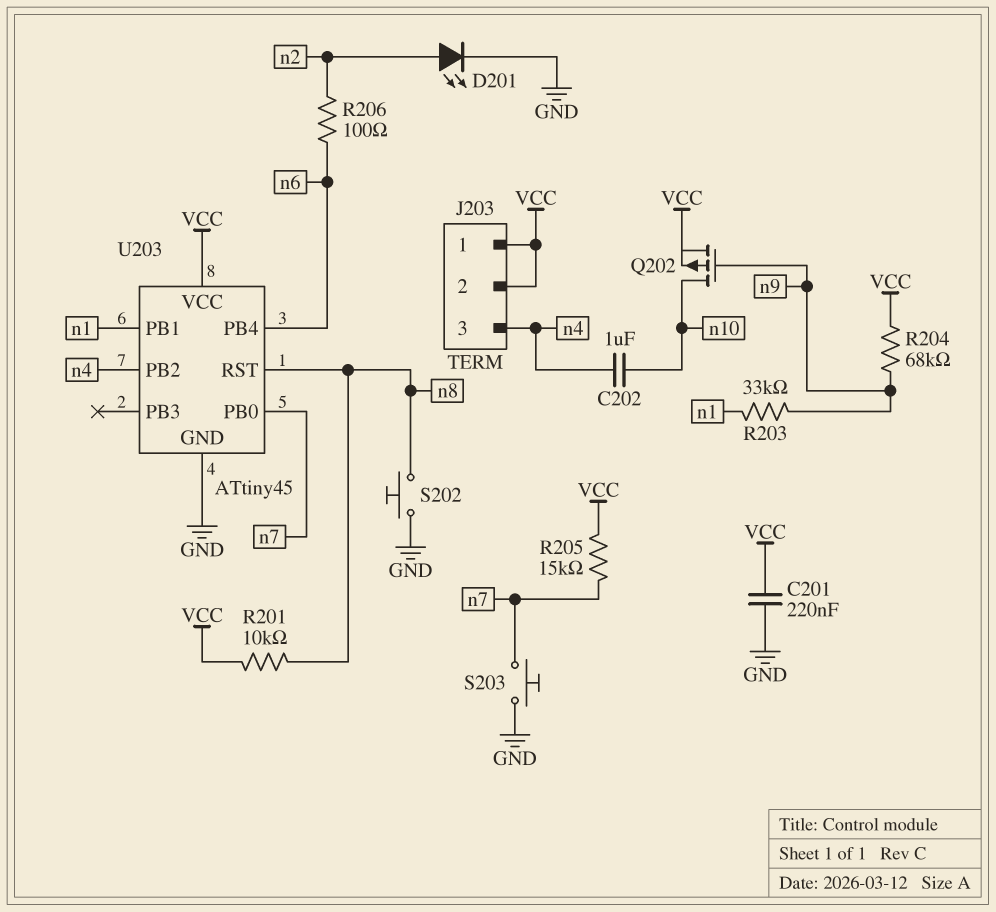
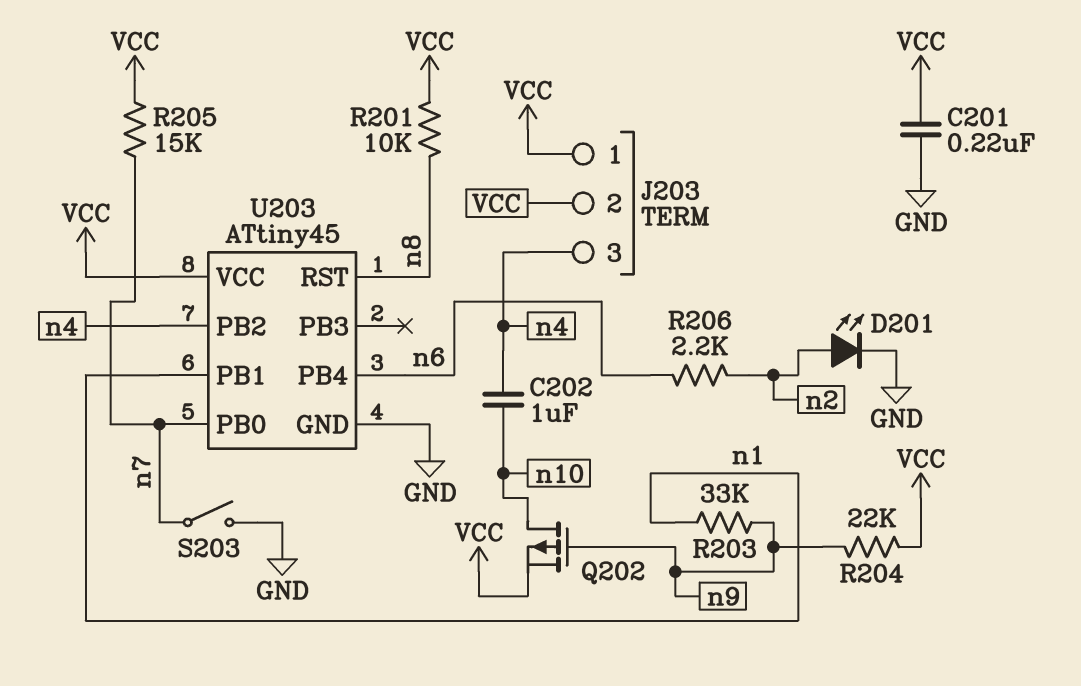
R204: 68k (VCC, n9) -> 22k (VCC, n9)
R206: 100 (n2, n6) -> 2.2k (n2, n6)
S202: button (GND, n8) -> none
S203: button (GND, n7) -> switch (GND, n7)

